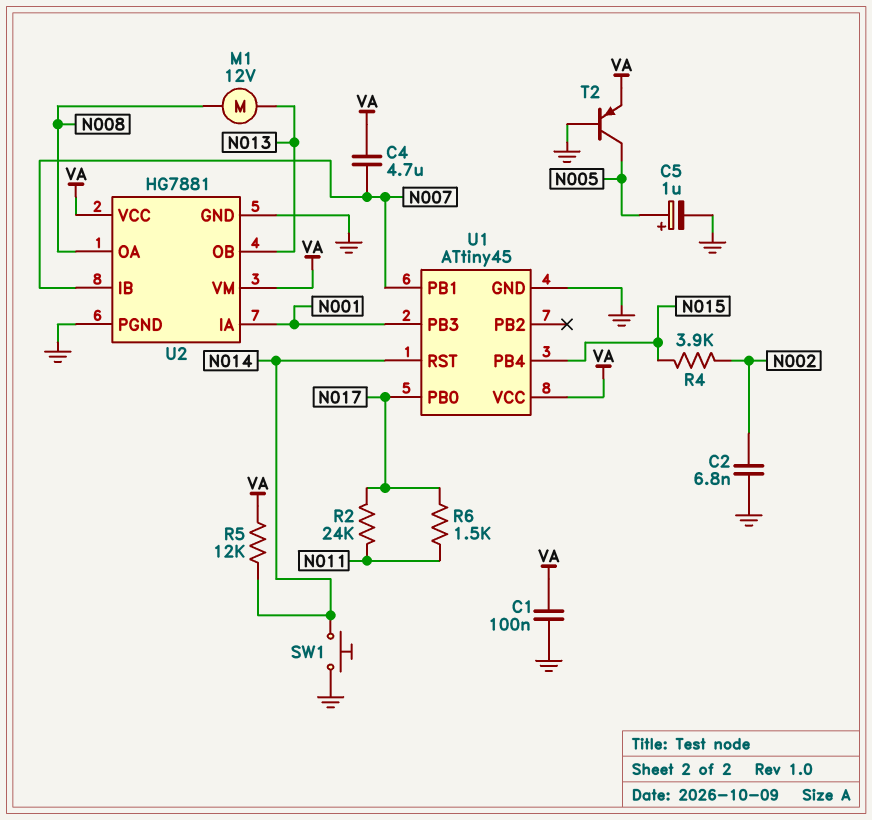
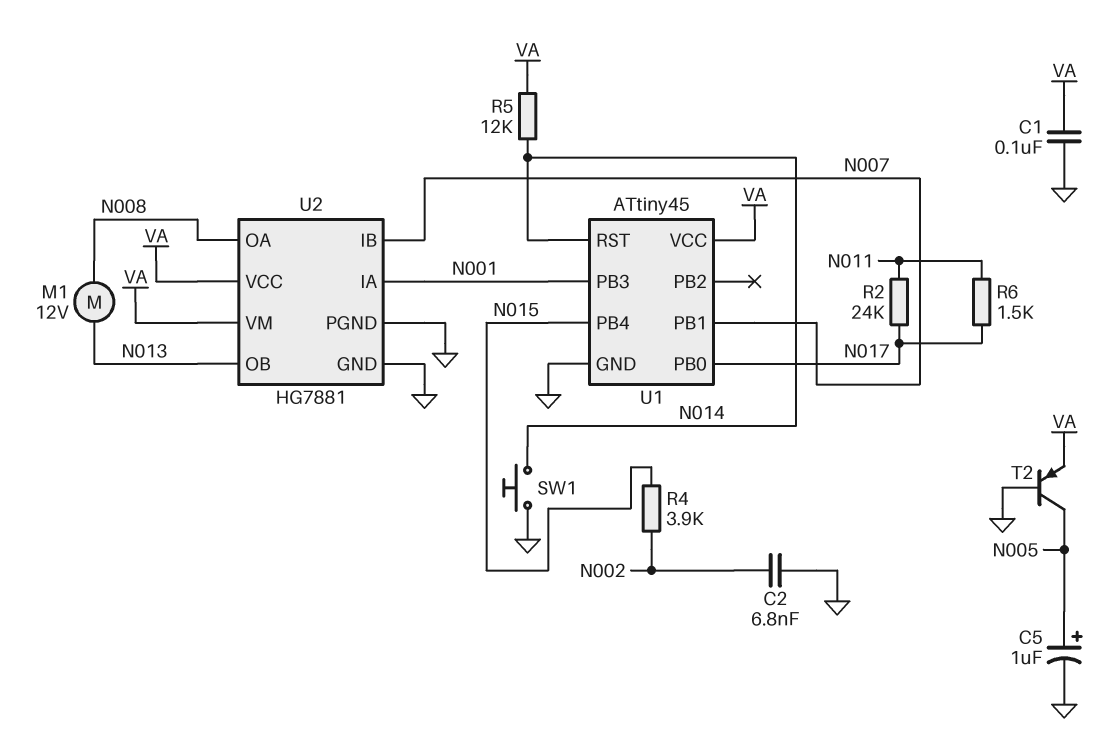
C4: 4.7uF (N007, VA) -> none

